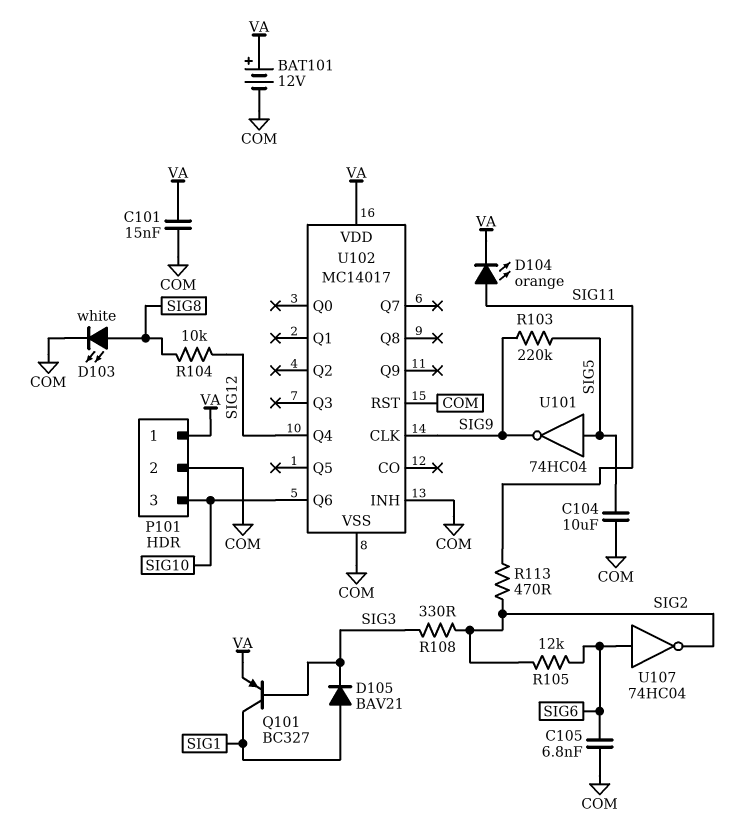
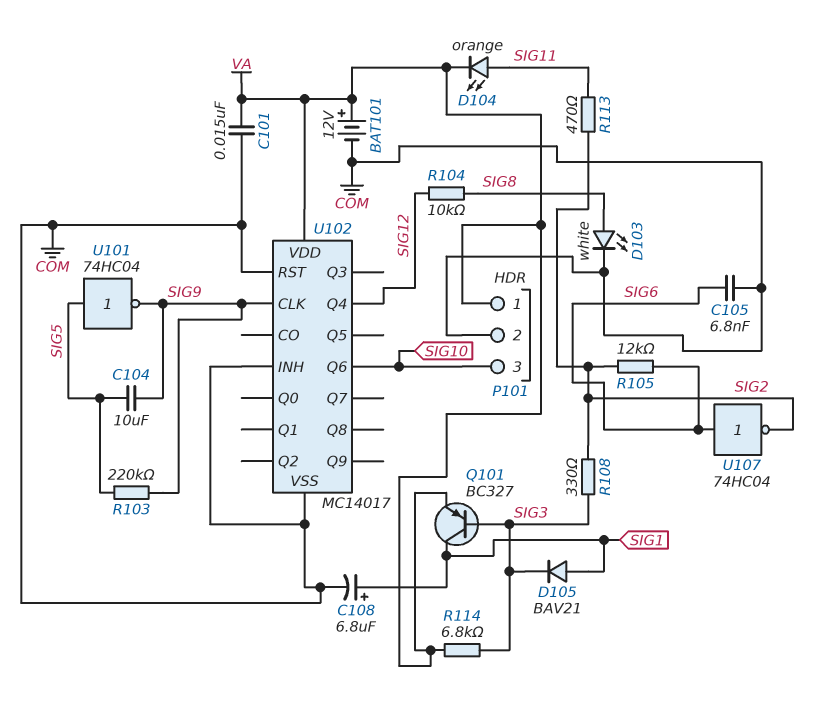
C104: 10uF (COM, SIG5) -> 10uF (SIG5, SIG9)
C108: none -> 6.8uF (plus SIG1, minus COM)
R114: none -> 6.8k (SIG3, VA)

